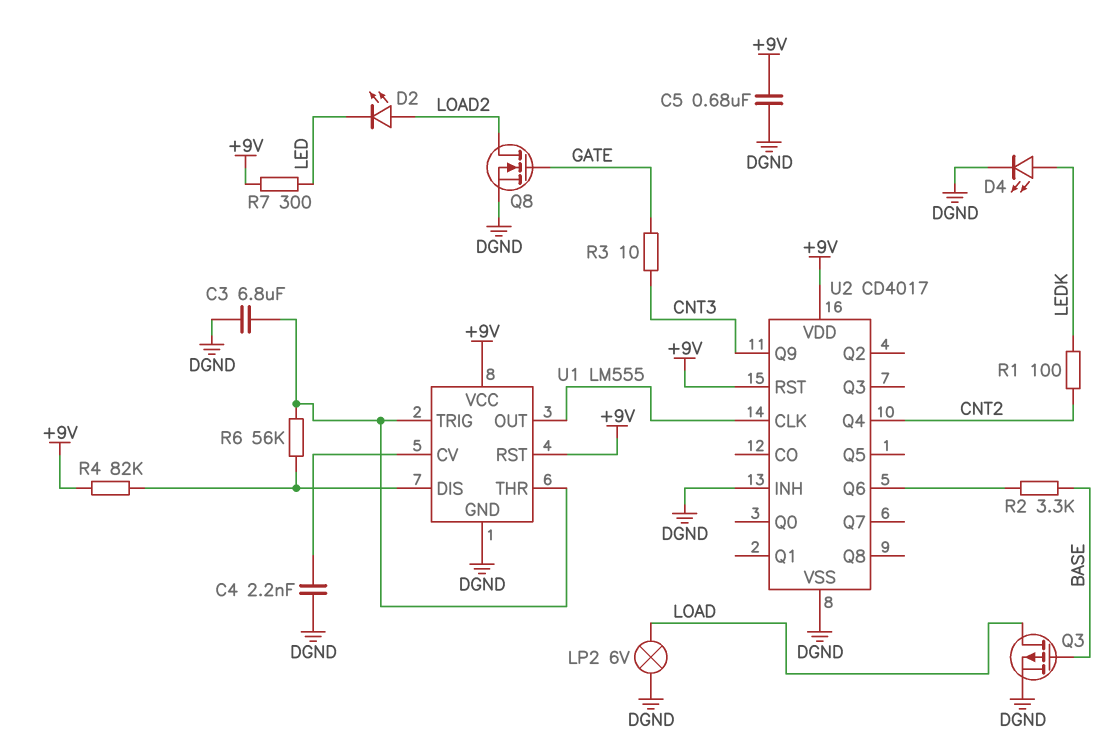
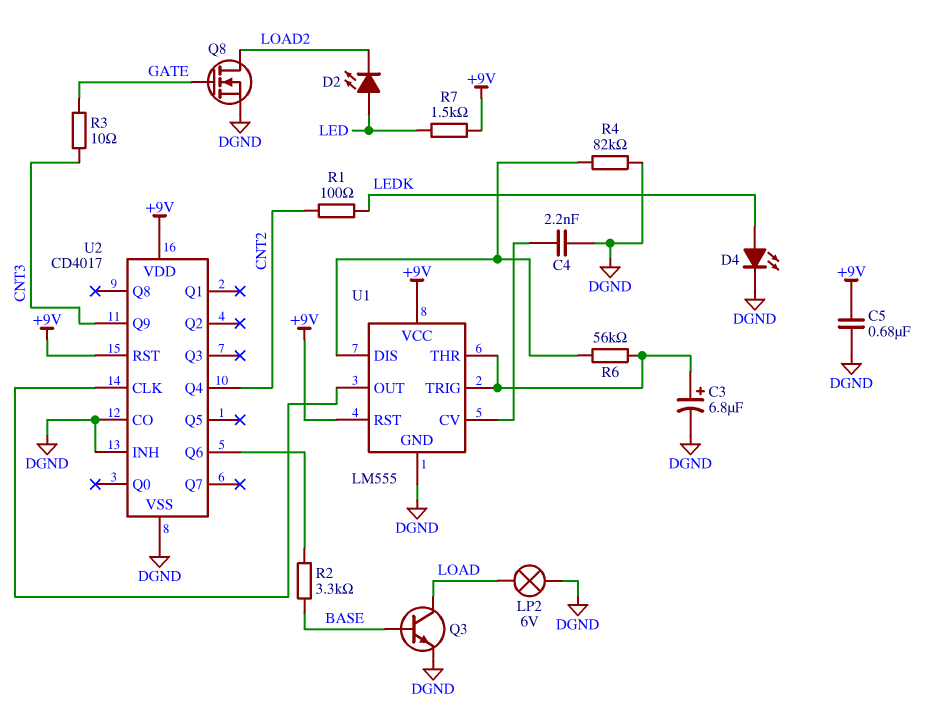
C3: 6.8uF (DGND, U1/THR) -> 6.8uF (plus U1/THR, minus DGND)
D2: LED (A LOAD2, K LED) -> LED (A LED, K LOAD2)
Q3: PMOS (G BASE, D LOAD, S DGND) -> NPN (B BASE, C LOAD, E DGND)
R4: 82k (+9V, U1/DIS) -> 82k (DGND, U1/DIS)
R7: 300 (+9V, LED) -> 1.5k (+9V, LED)
U2 pin CO: none -> DGND

